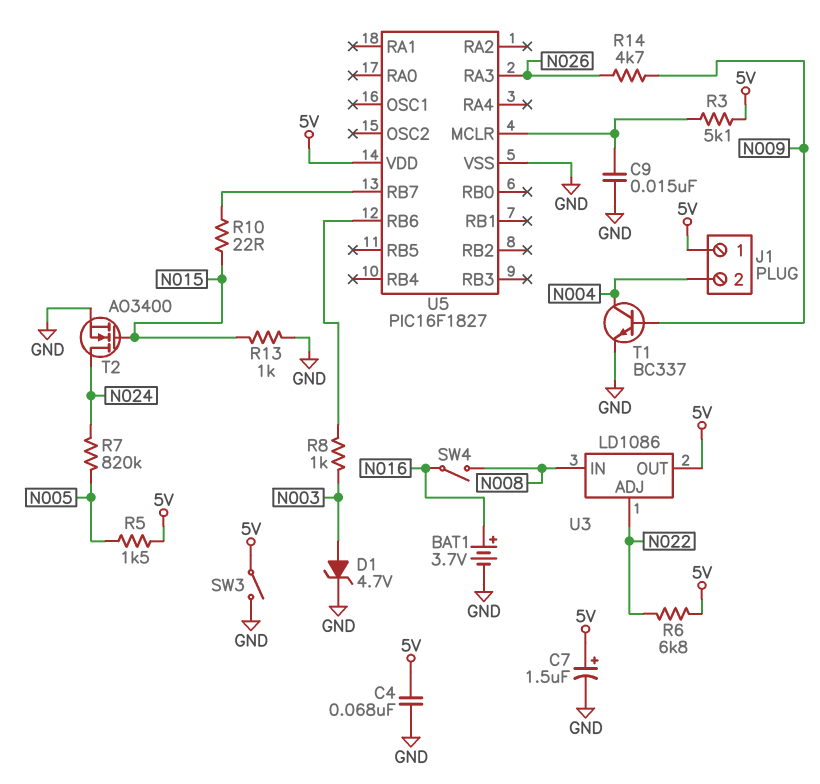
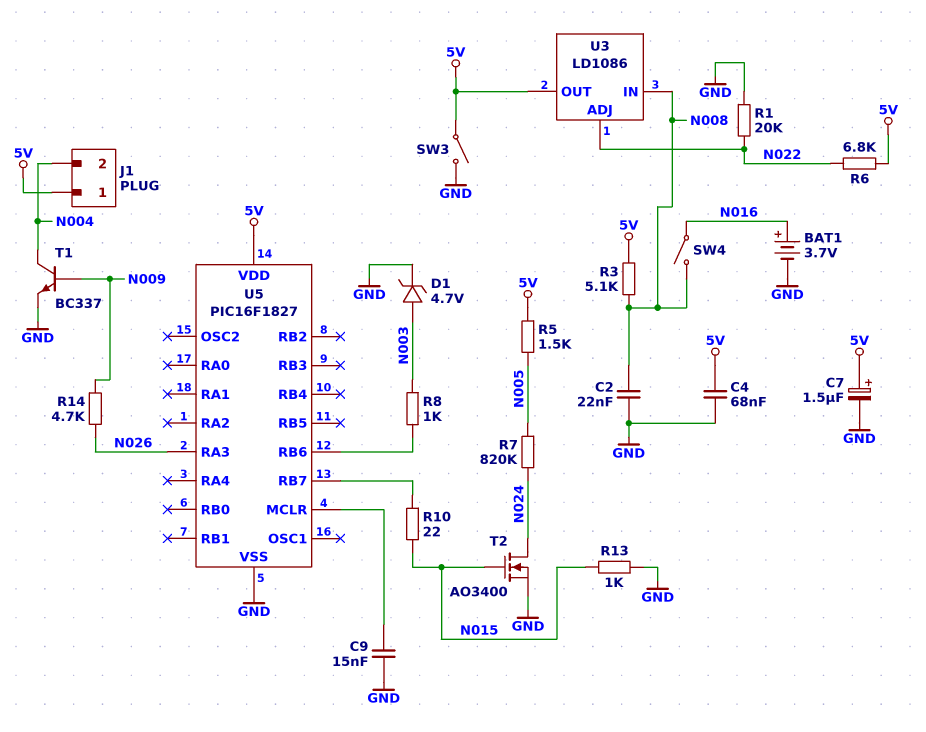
C2: none -> 22nF (GND, N008)
R1: none -> 20k (GND, N022)
R3: 5.1k (5V, U5/MCLR) -> 5.1k (5V, N008)

